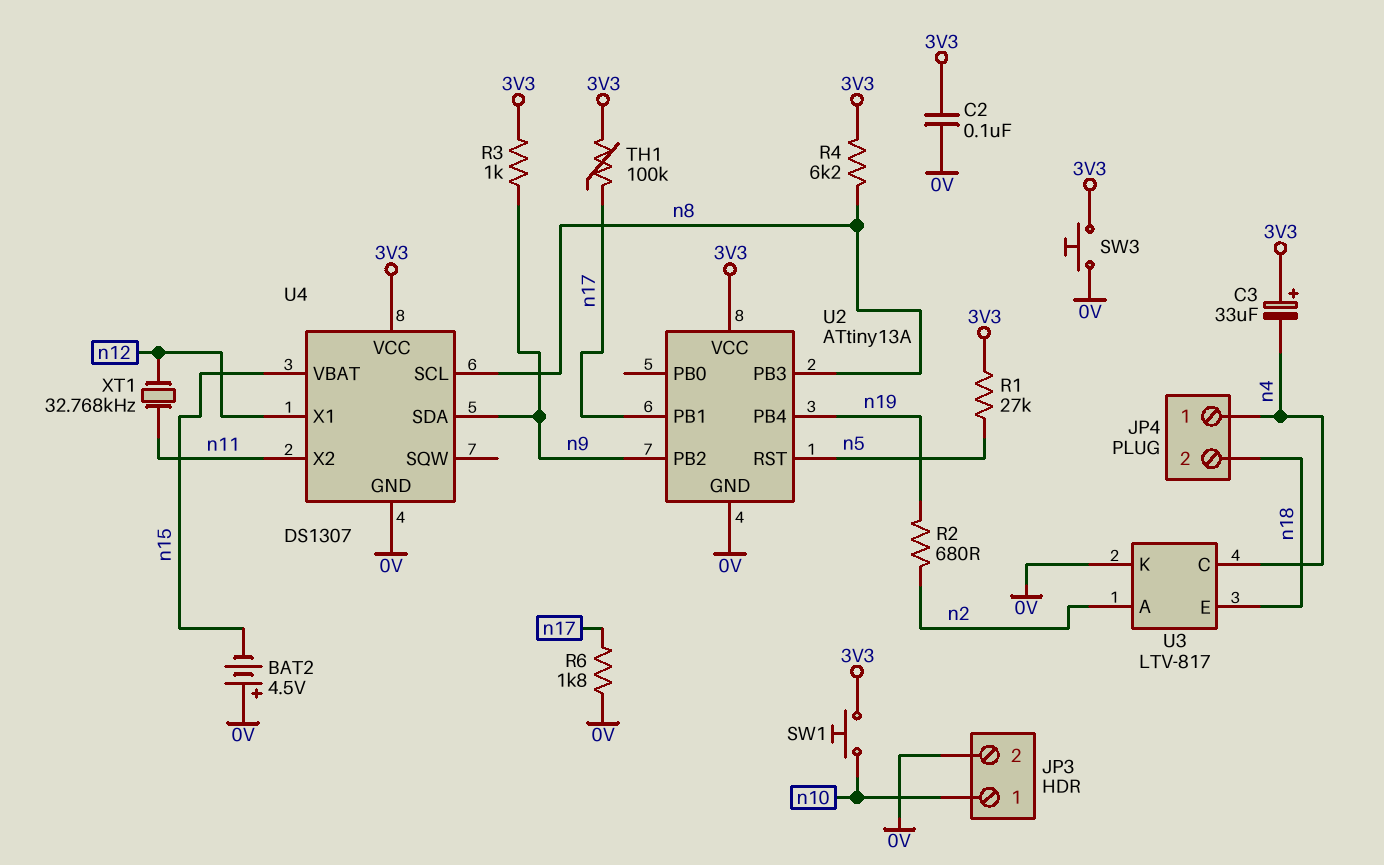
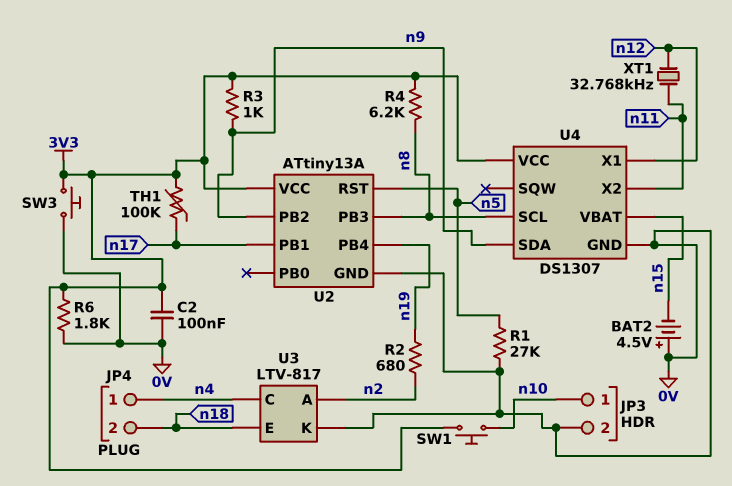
C3: 33uF (plus 3V3, minus n4) -> none
R1: 27k (3V3, n5) -> 27k (0V, n5)
R6: 1.8k (0V, n17) -> 1.8k (0V, 3V3)

